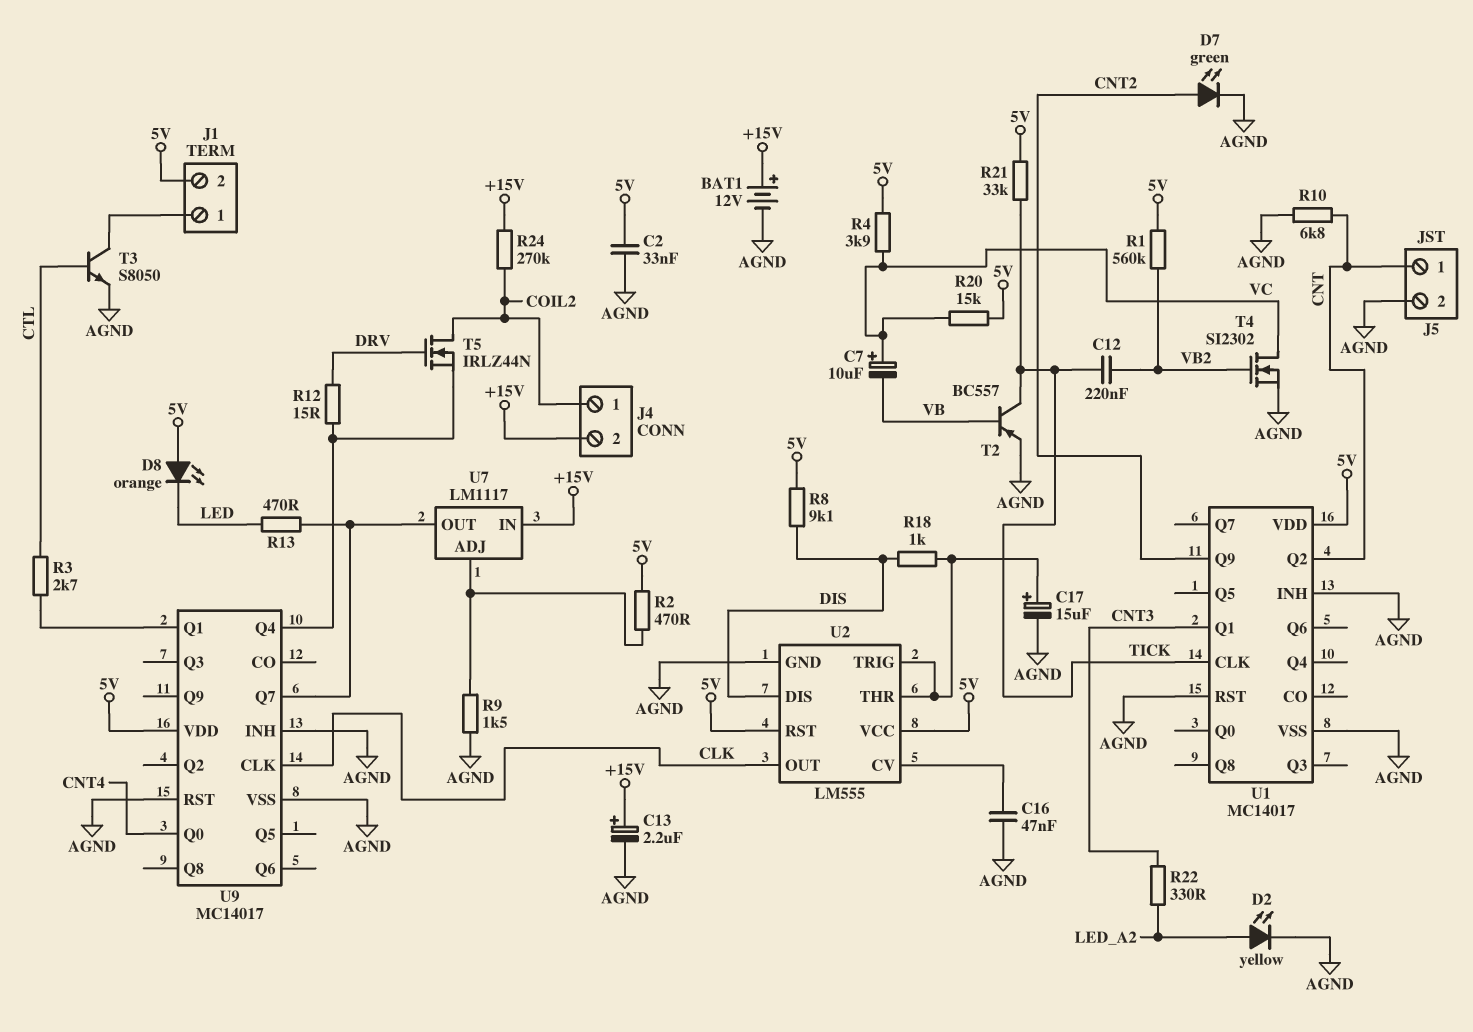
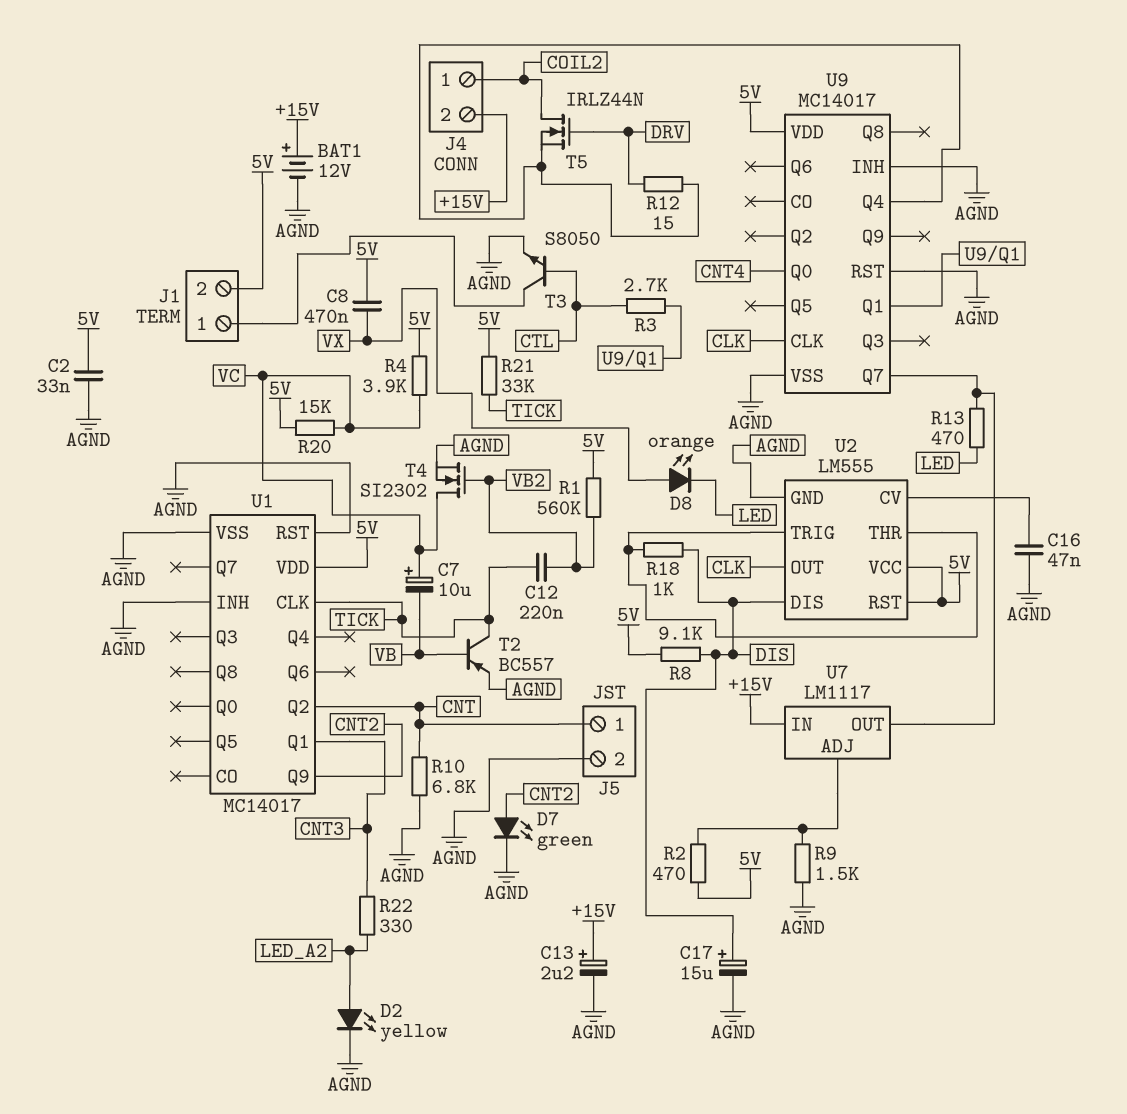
C8: none -> 470nF (5V, VX)
C17: 15uF (plus U2/THR, minus AGND) -> 15uF (plus DIS, minus AGND)
D8: LED orange (A 5V, K LED) -> LED orange (A VX, K LED)
R24: 270k (+15V, COIL2) -> none

